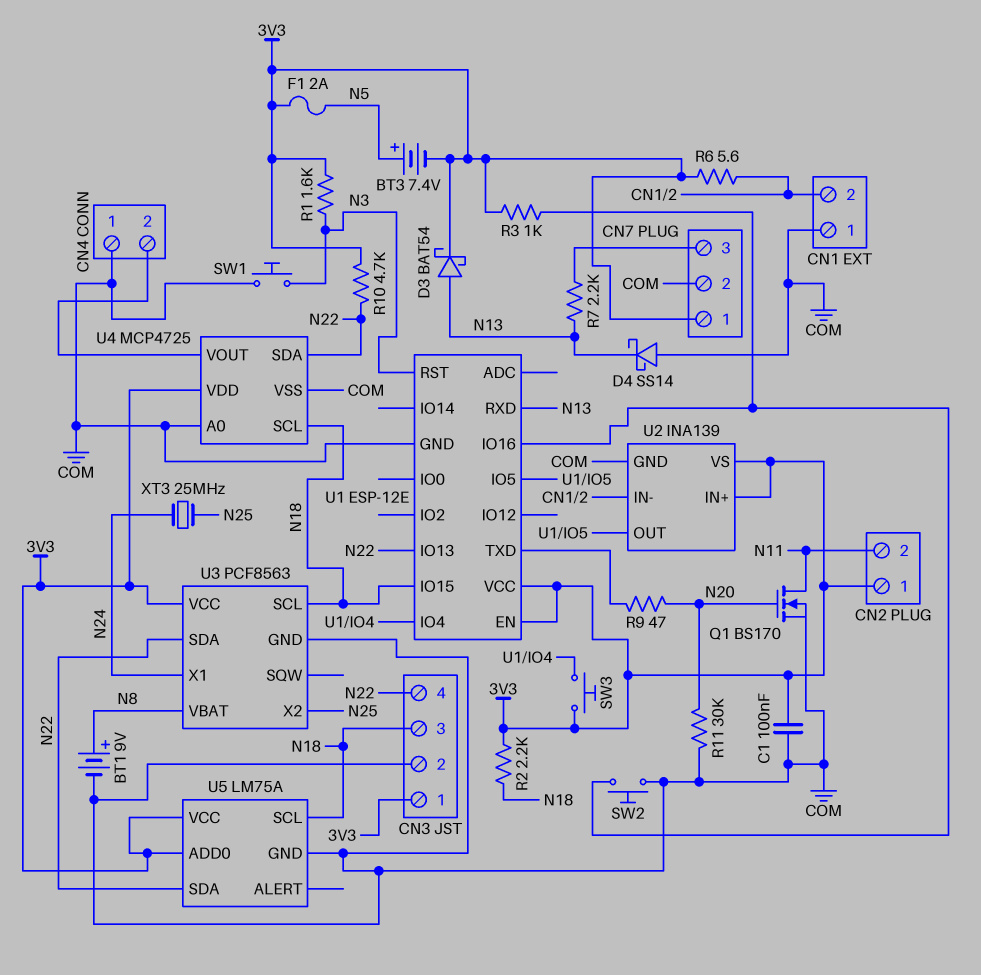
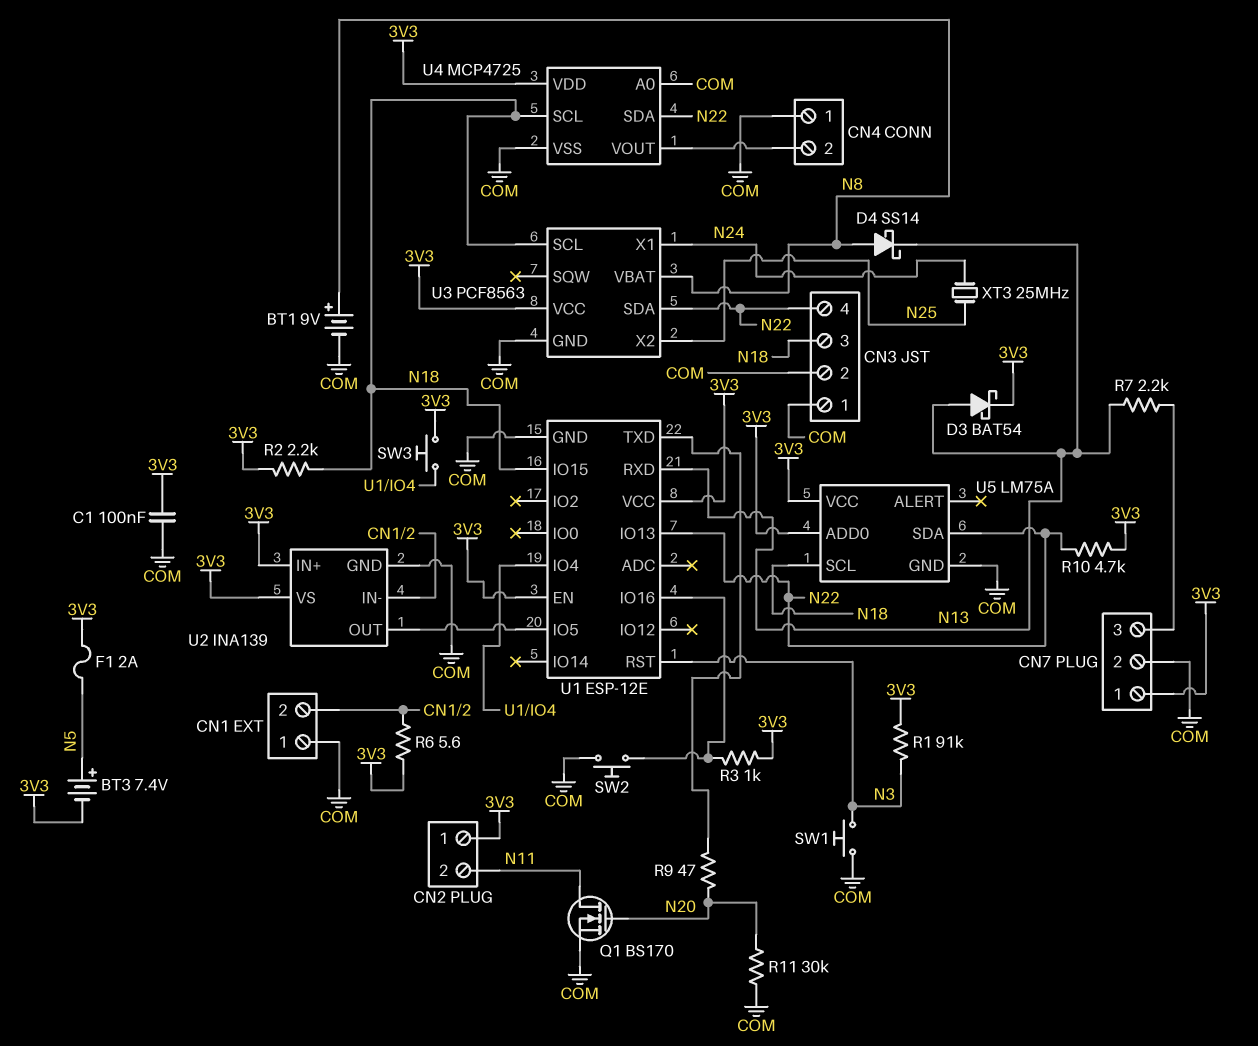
CN3 pin 1: 3V3 -> COM
D4: schottky SS14 (A COM, K N13) -> schottky SS14 (A N8, K N13)
R1: 1.6k (3V3, N3) -> 91k (3V3, N3)

